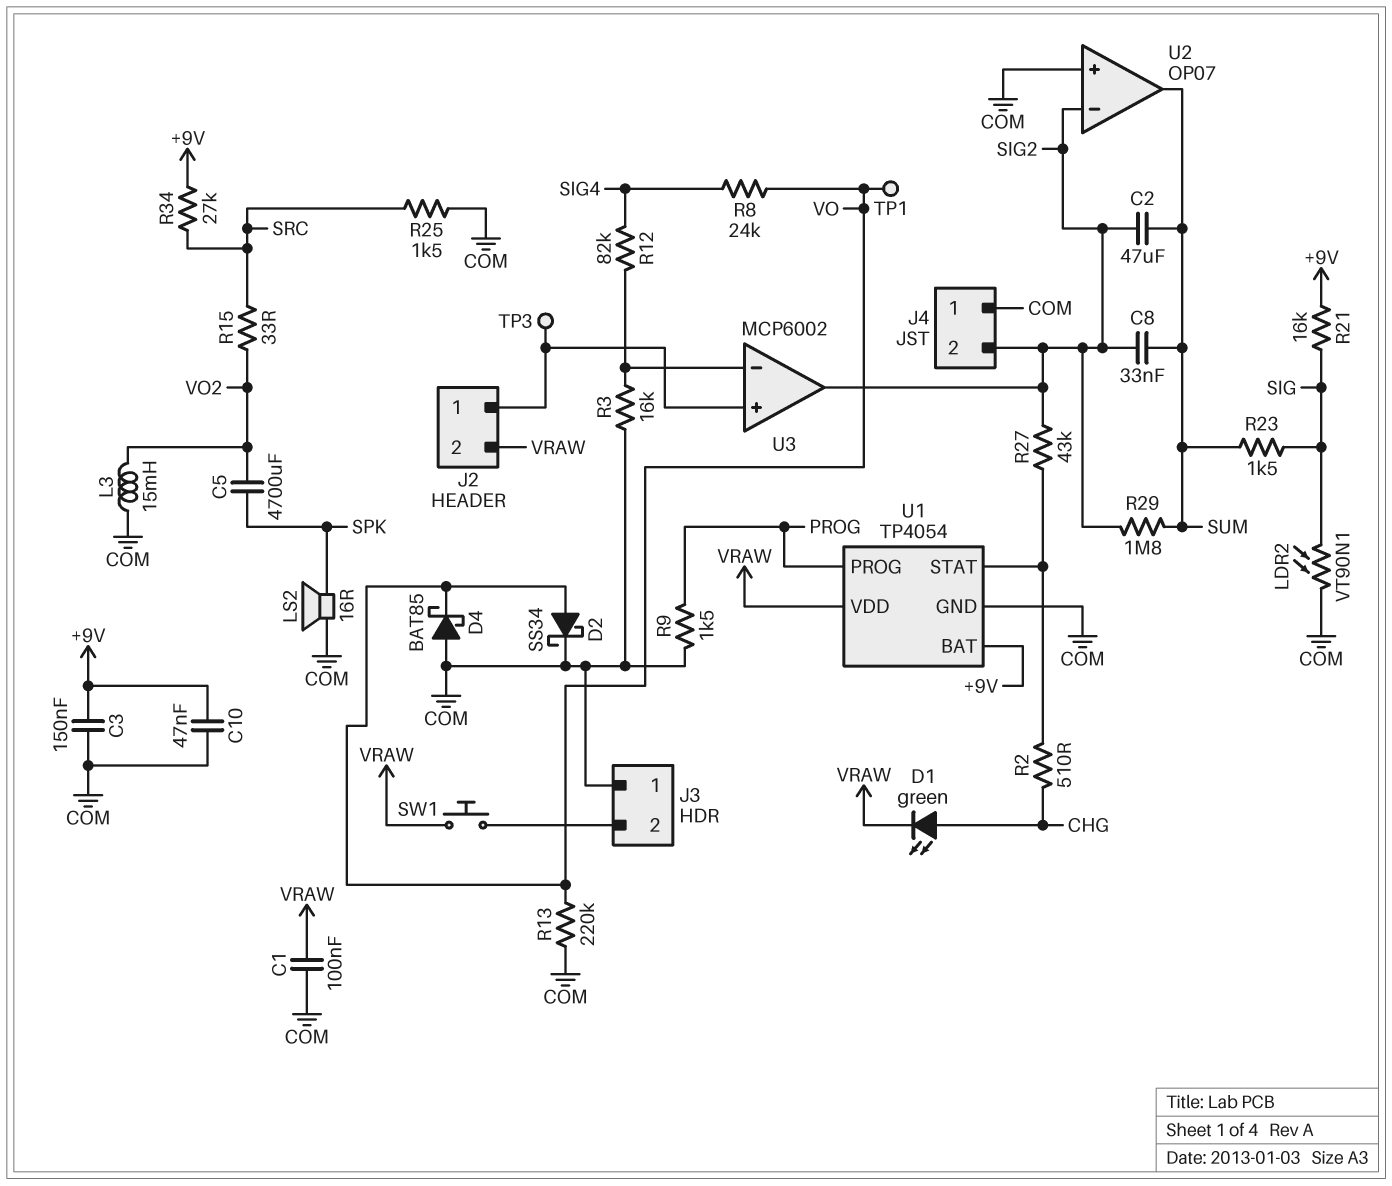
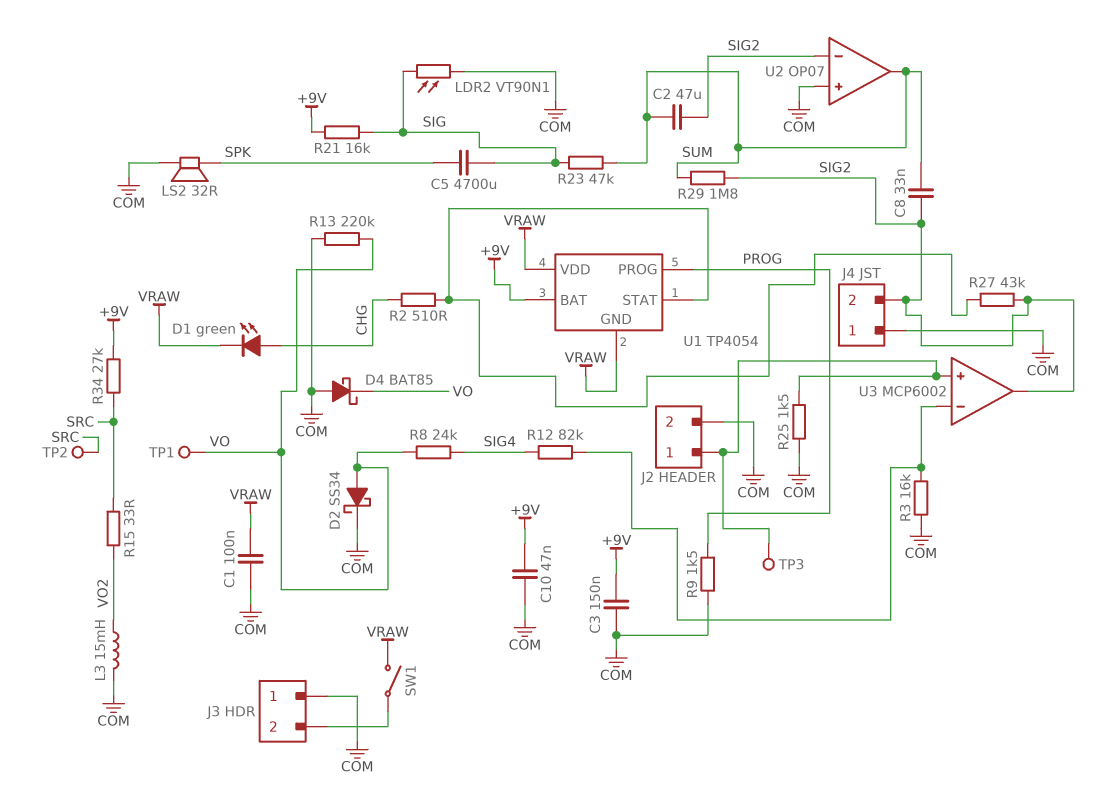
C5: 4700uF (SPK, VO2) -> 4700uF (SIG, SPK)
J2 pin 2: VRAW -> COM
LS2: speaker 16R (COM, SPK) -> speaker 32R (COM, SPK)
R23: 1.5k (SIG, SUM) -> 47k (SIG, SUM)
R25: 1.5k (COM, SRC) -> 1.5k (COM, J2/1)
SW1: button (J3/2, VRAW) -> switch (J3/2, VRAW)
TP2: none -> test point (SRC)
U1 pin GND: COM -> VRAW

